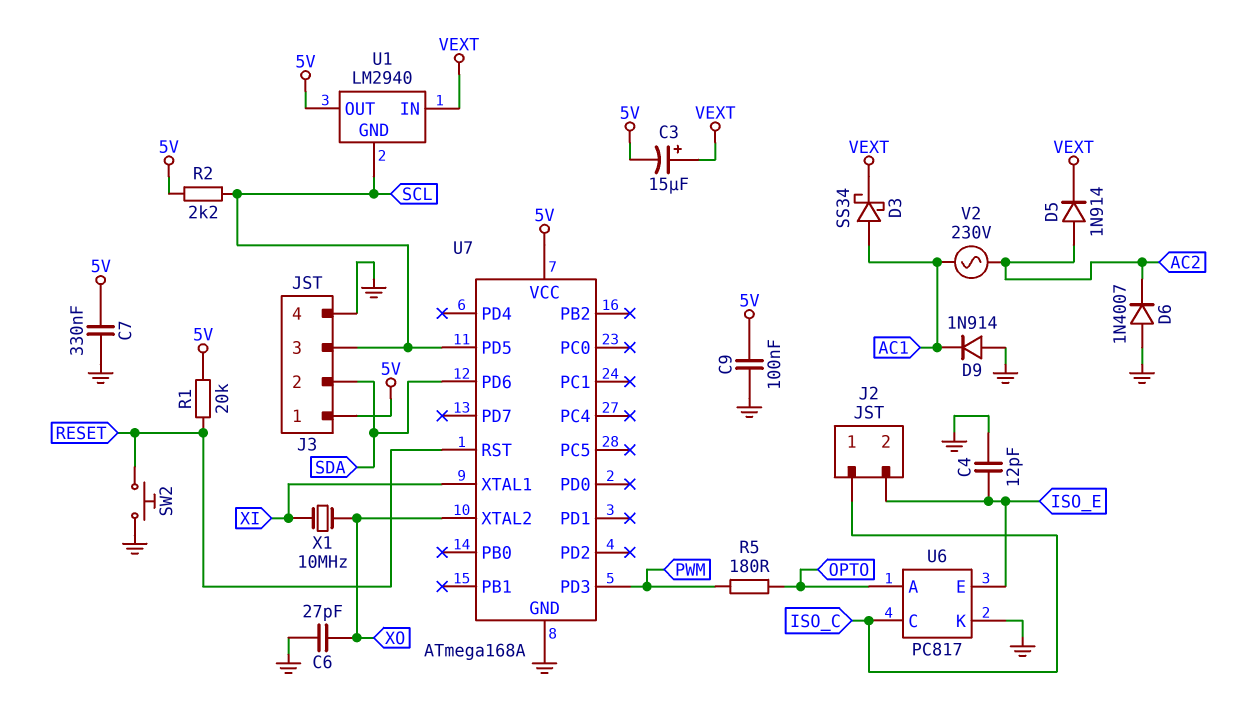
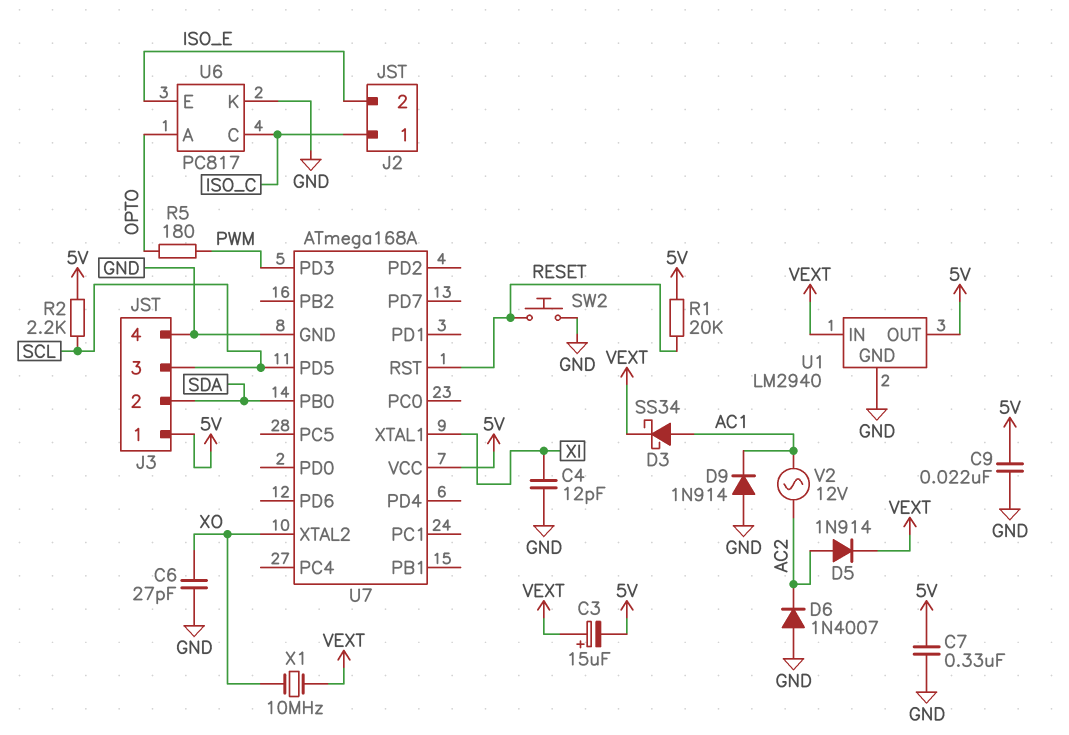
C4: 12pF (GND, ISO_E) -> 12pF (GND, XI)
C9: 100nF (5V, GND) -> 22nF (5V, GND)
U1 pin GND: SCL -> GND
U7 pin PB0: none -> SDA
U7 pin PD6: SDA -> none
V2: AC 230V (AC1, AC2) -> AC 12V (AC1, AC2)
X1: 10MHz (XI, XO) -> 10MHz (VEXT, XO)

